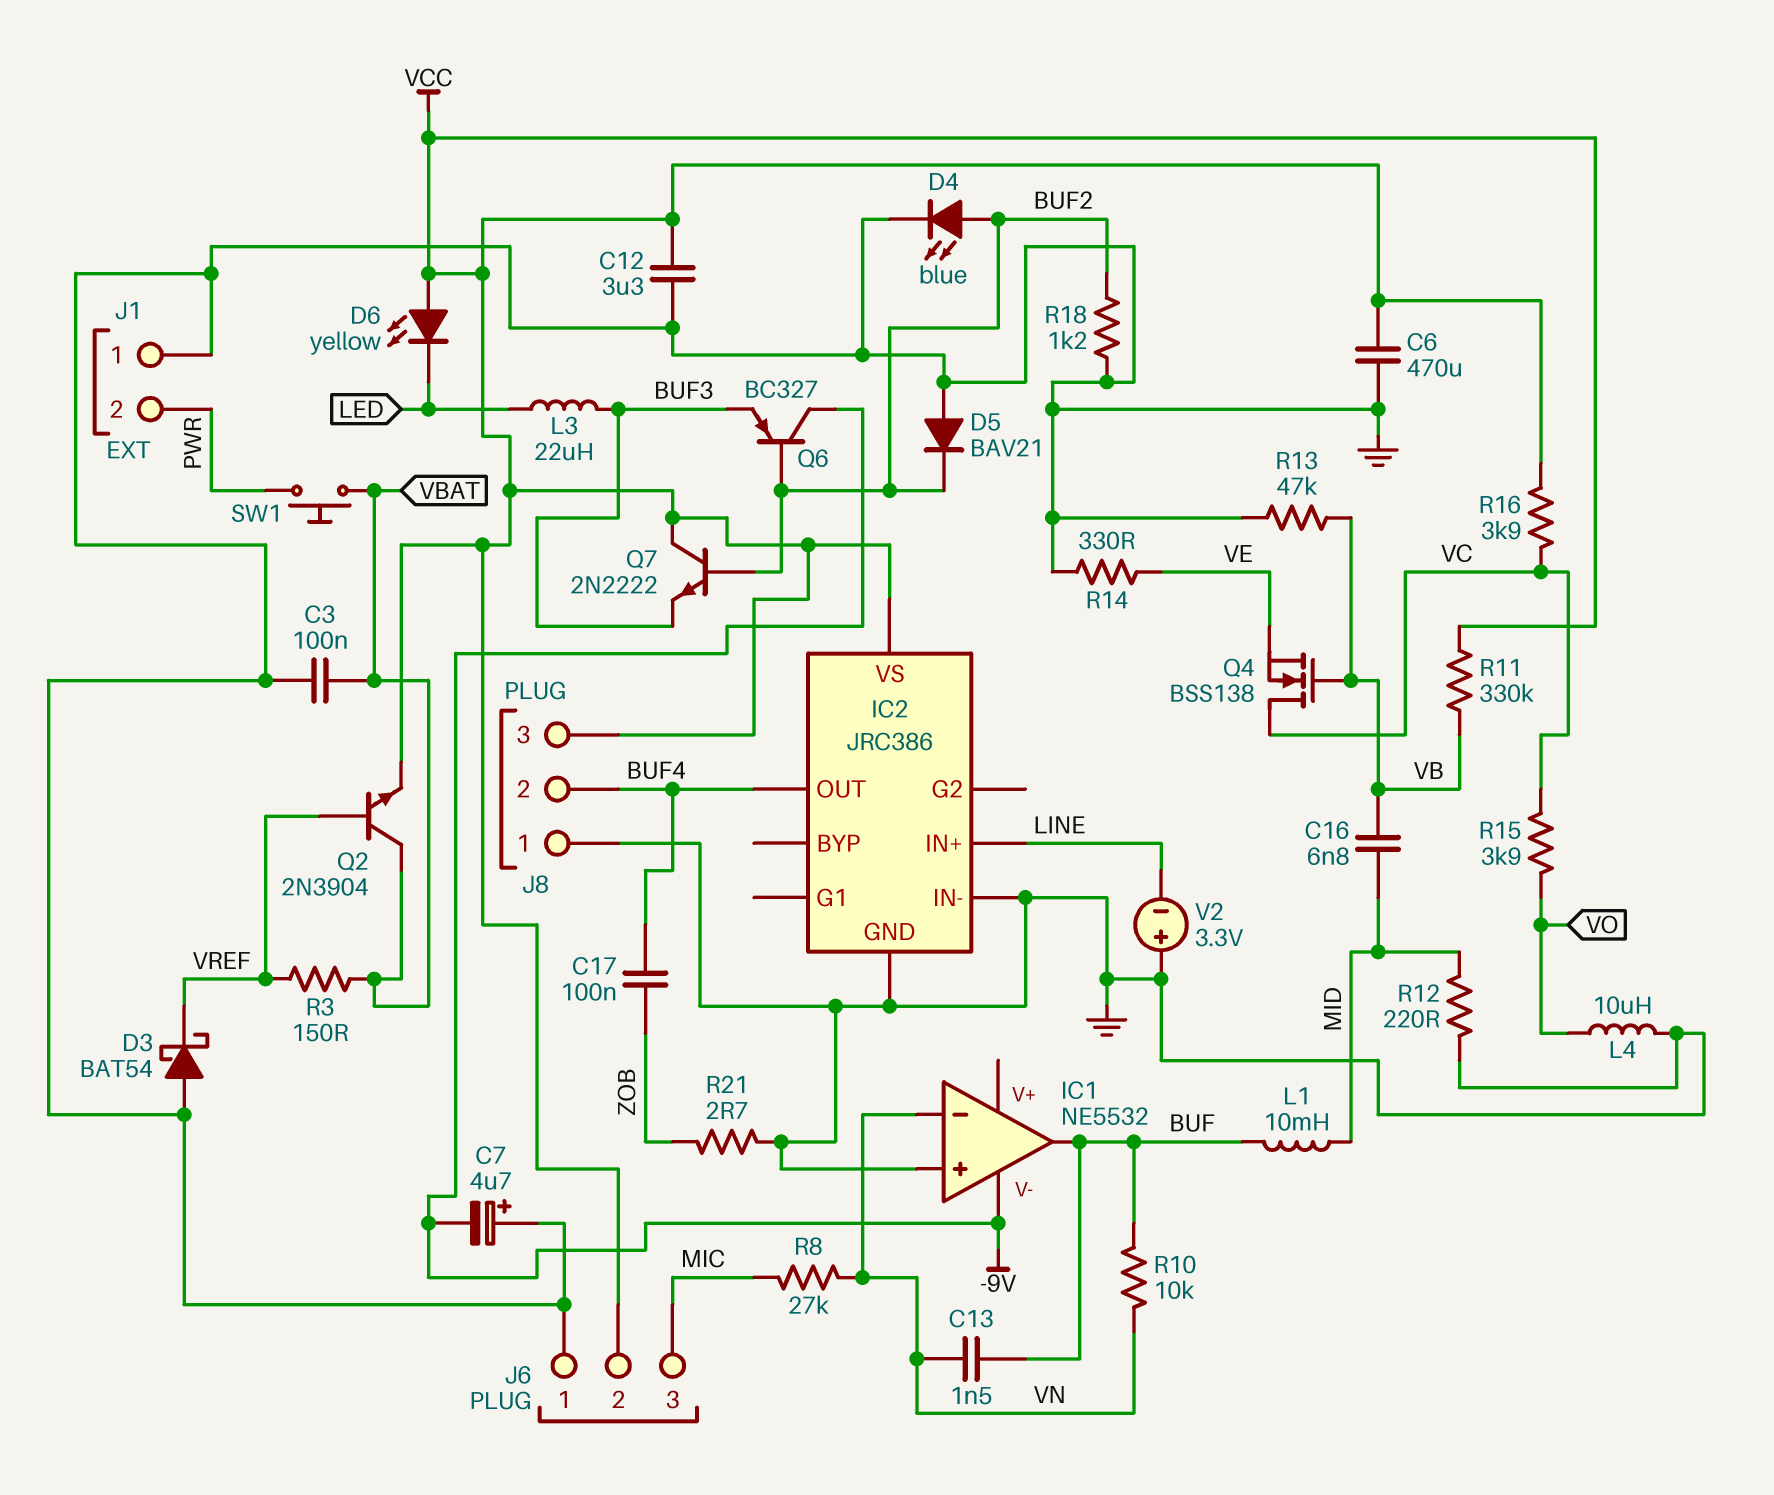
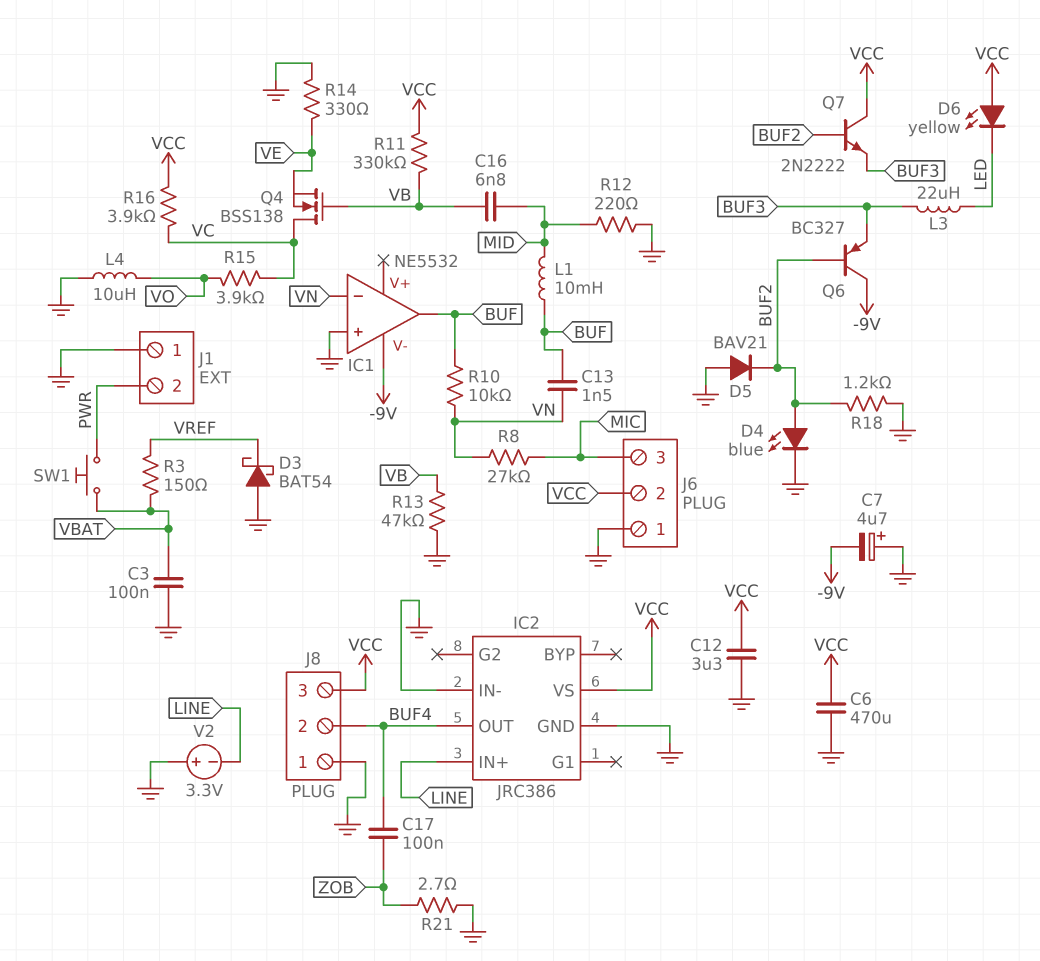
Q2: NPN 2N3904 (B VREF, C VBAT, E VCC) -> none

